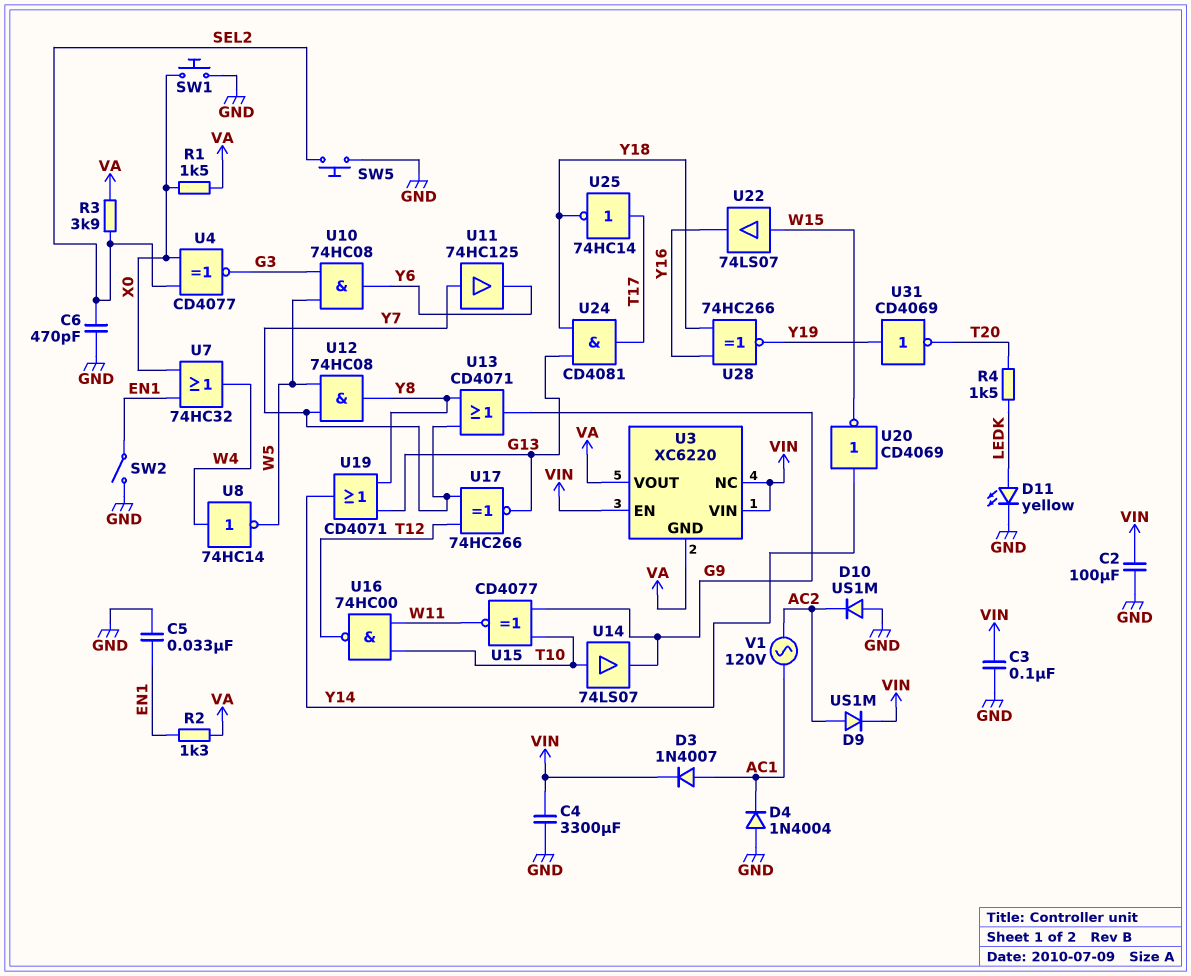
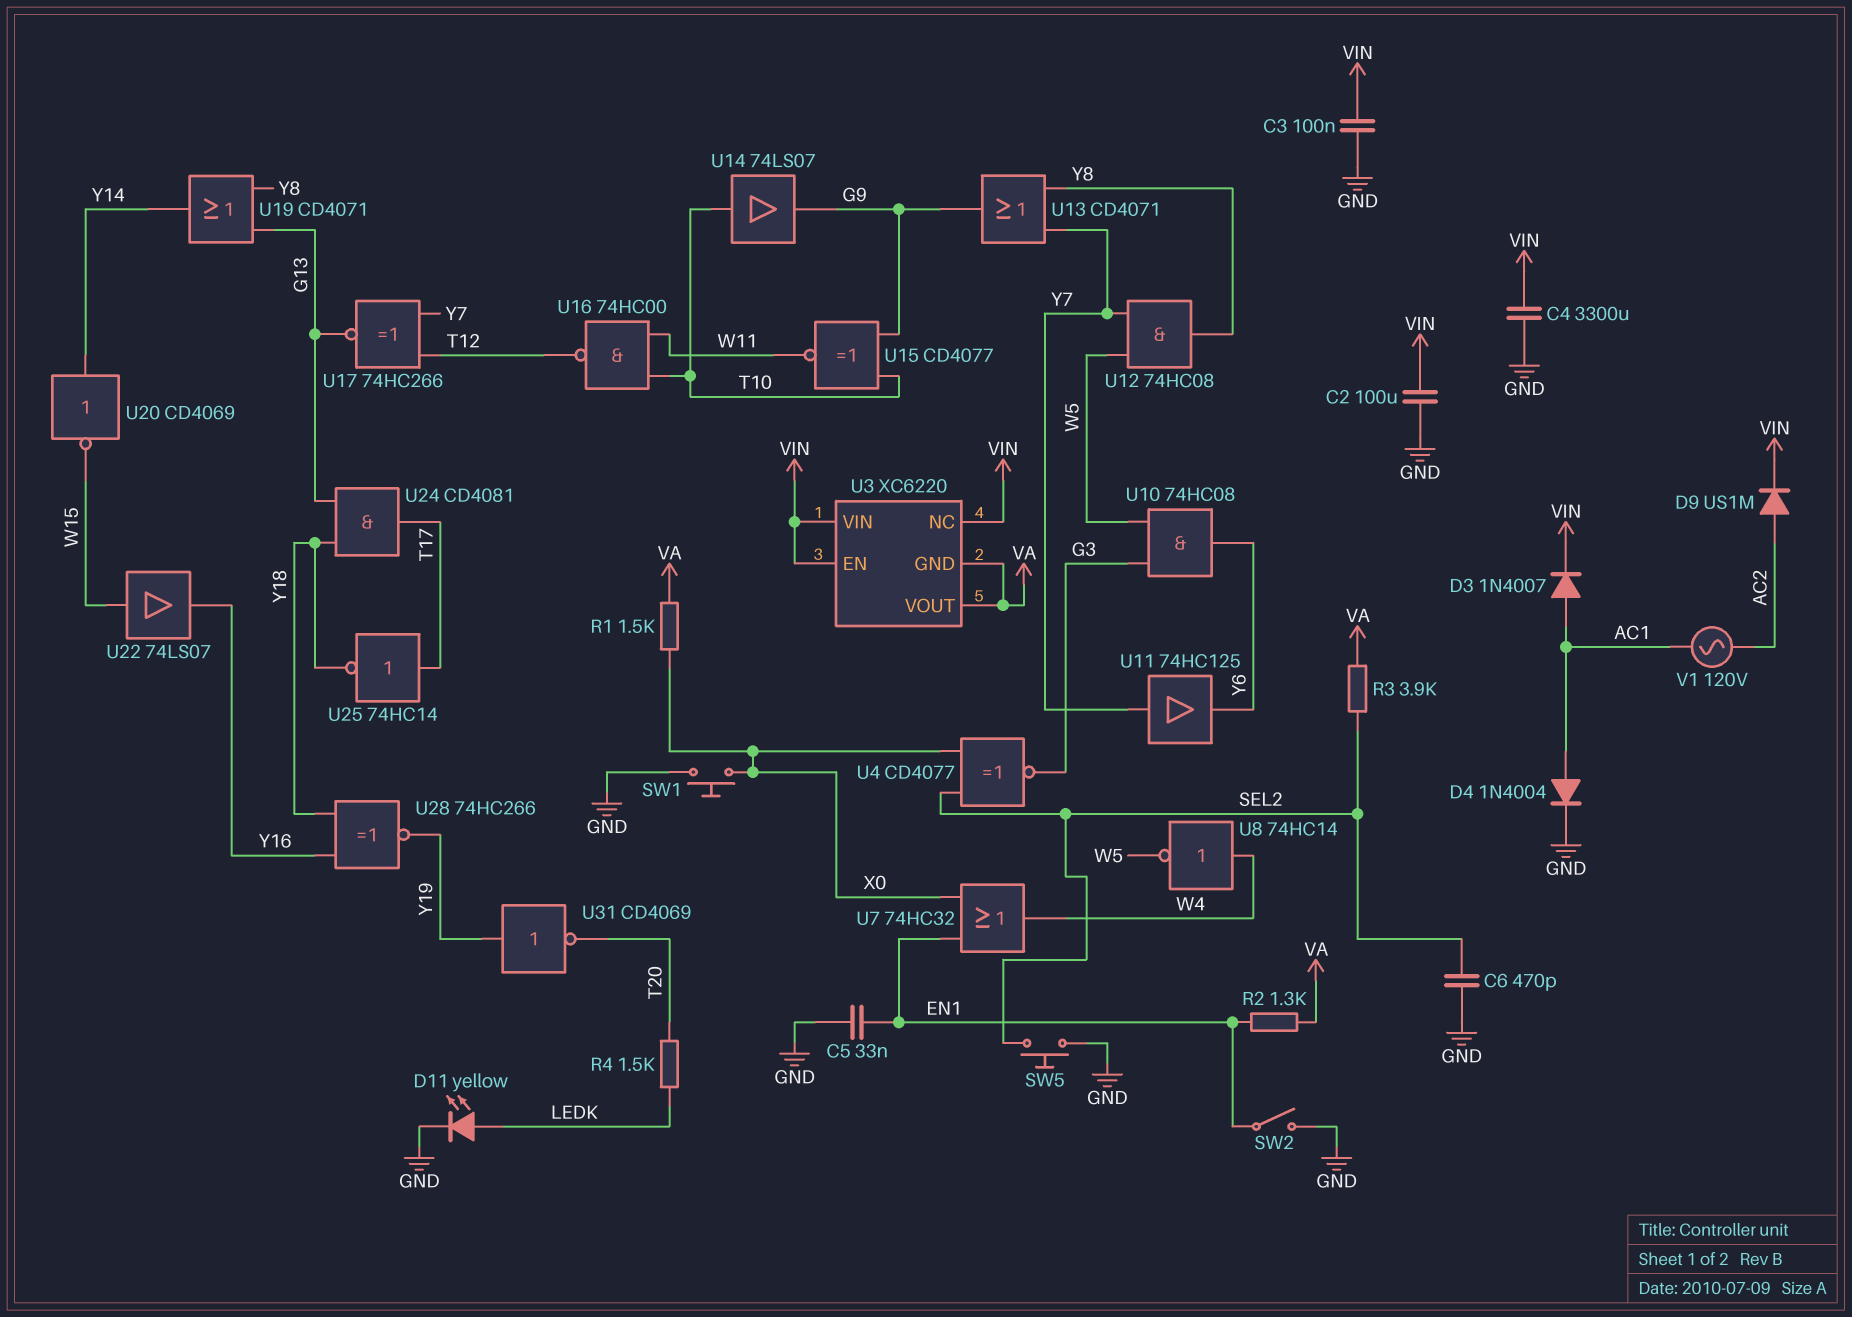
D4: diode 1N4004 (A GND, K AC1) -> diode 1N4004 (A AC1, K GND)
D10: diode US1M (A GND, K AC2) -> none

